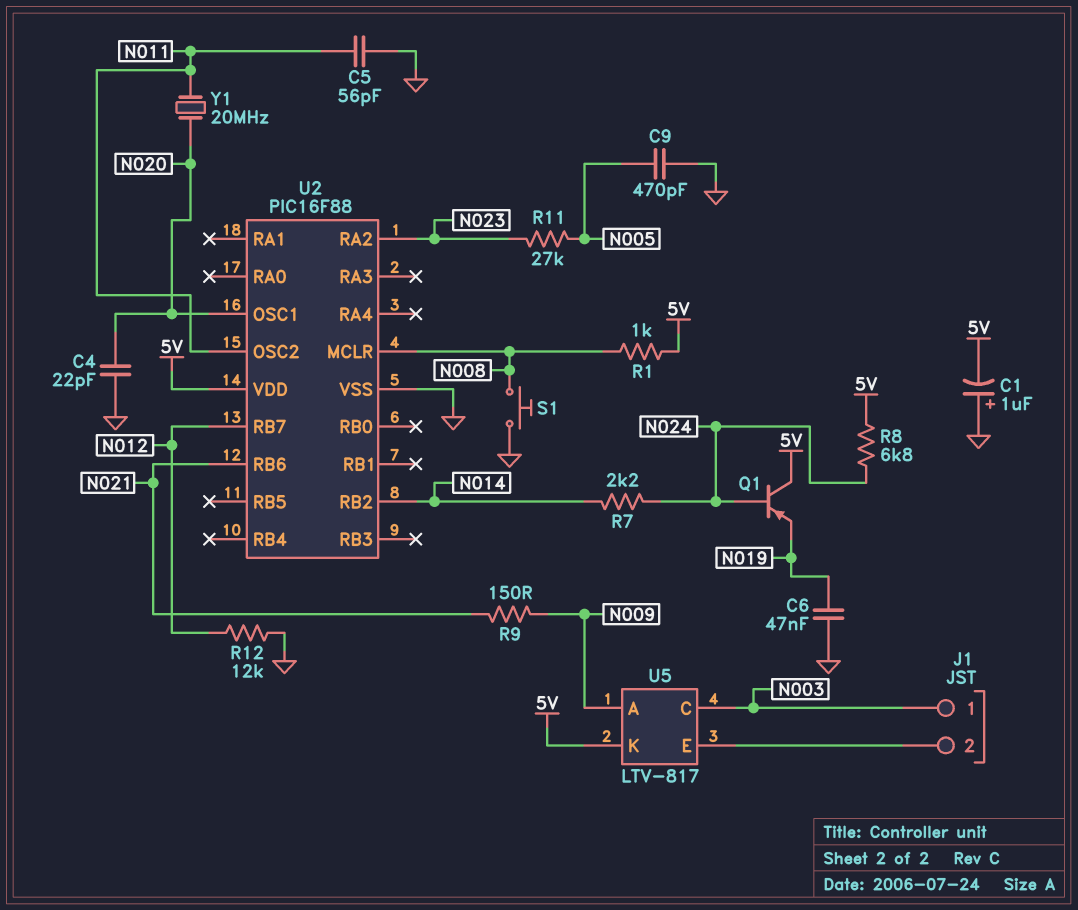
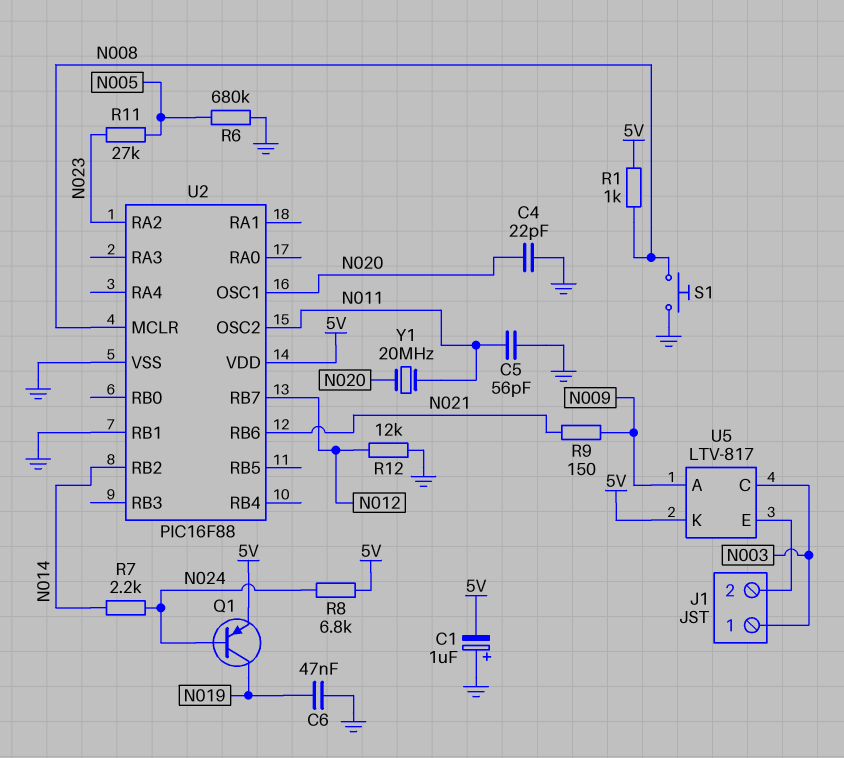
C9: 470pF (GND, N005) -> none
Q1: PNP (B N024, C 5V, E N019) -> PNP (B N024, C N019, E 5V)
R6: none -> 680k (GND, N005)
U2 pin RB1: none -> GND

